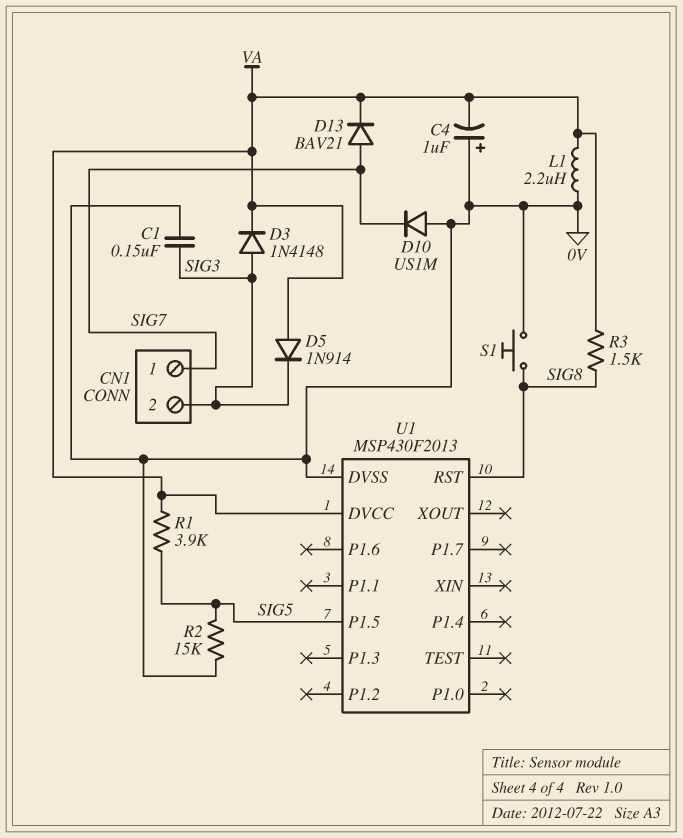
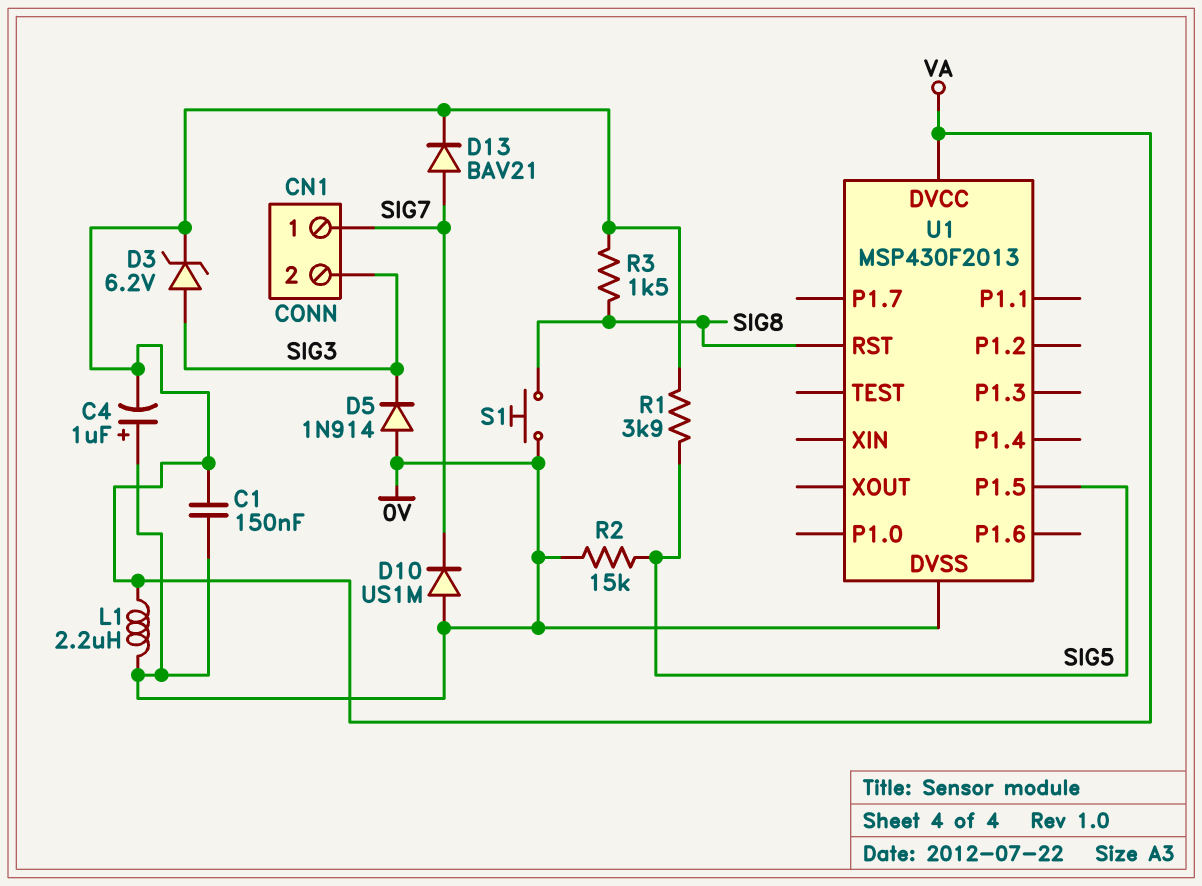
C1: 150nF (0V, SIG3) -> 150nF (0V, VA)
D3: diode 1N4148 (A SIG3, K VA) -> zener 6.2V (A SIG3, K VA)
D5: diode 1N914 (A VA, K SIG3) -> diode 1N914 (A 0V, K SIG3)

